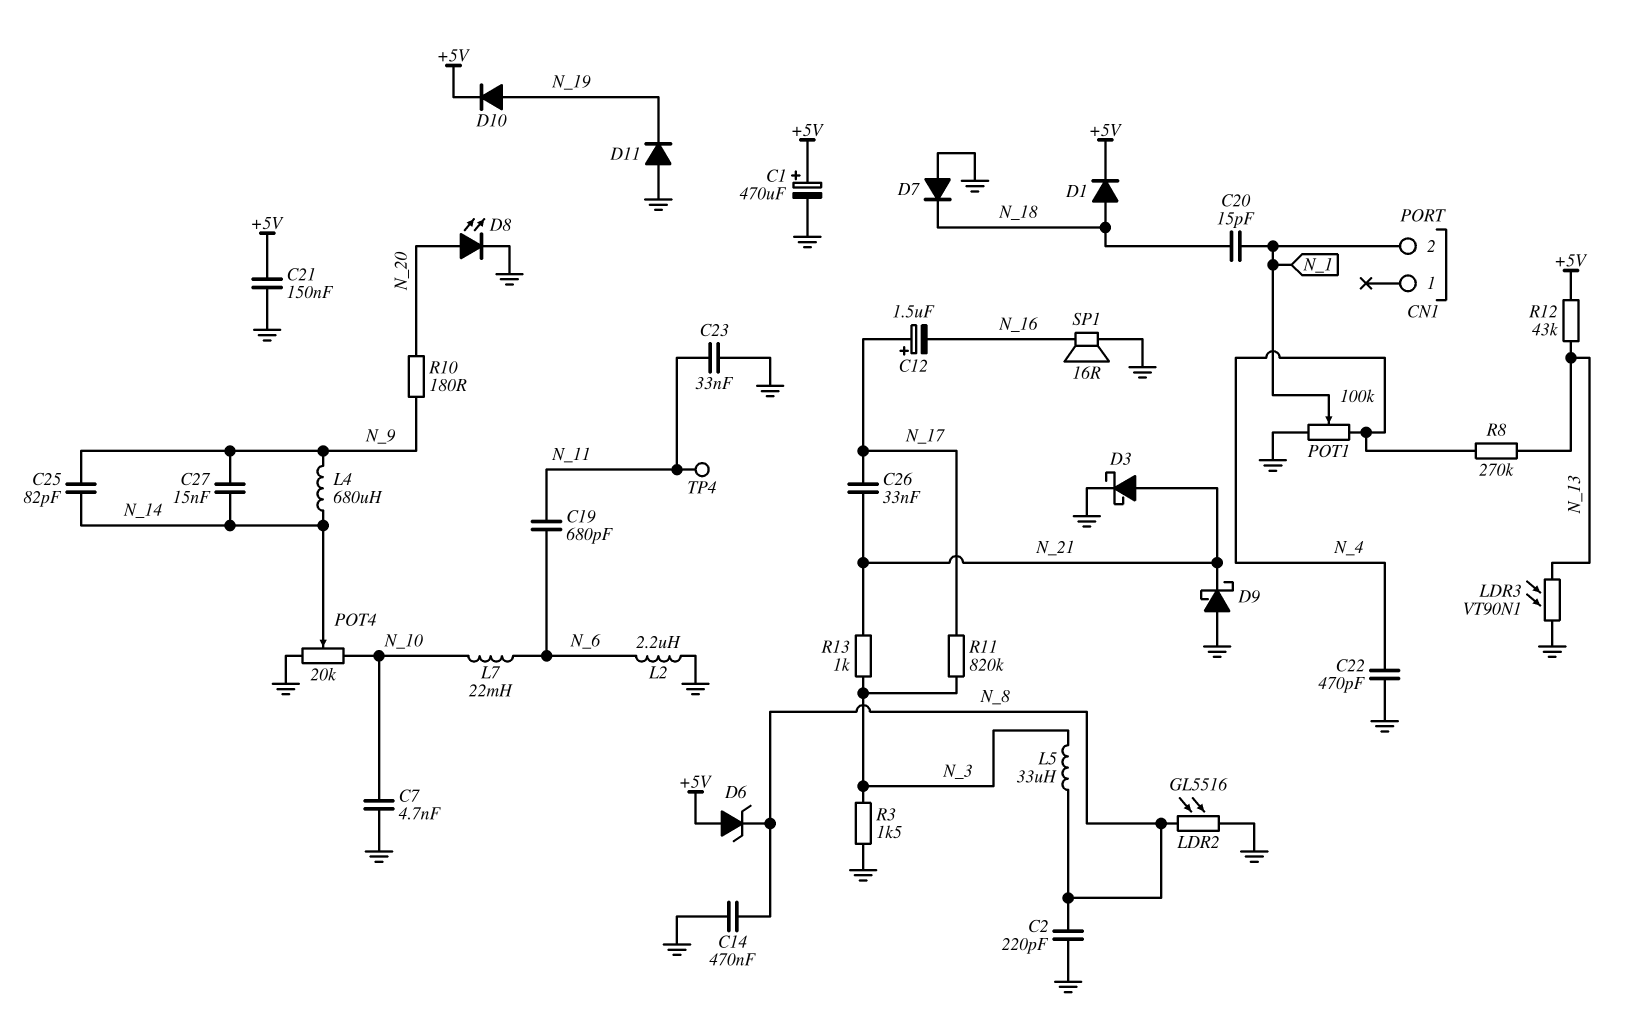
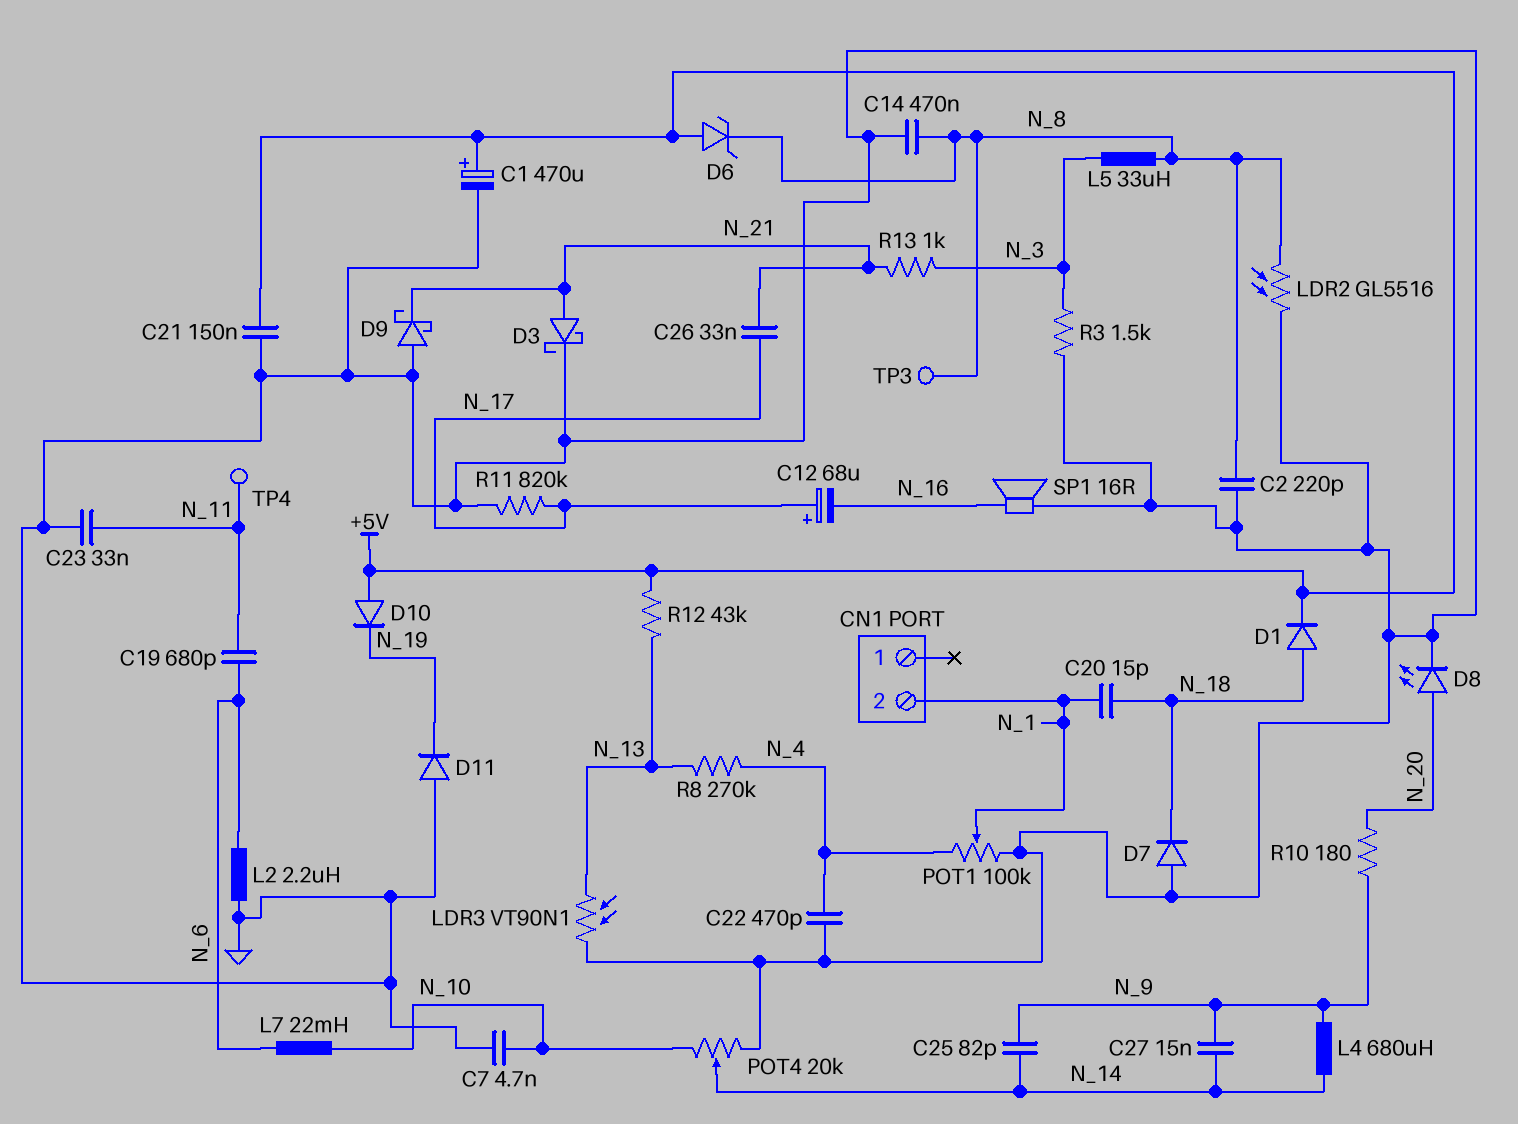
C12: 1.5uF (plus N_17, minus N_16) -> 68uF (plus N_17, minus N_16)
D10: diode (A N_19, K +5V) -> diode (A +5V, K N_19)
R11: 820k (N_3, N_17) -> 820k (GND, N_17)
TP3: none -> test point (N_8)

